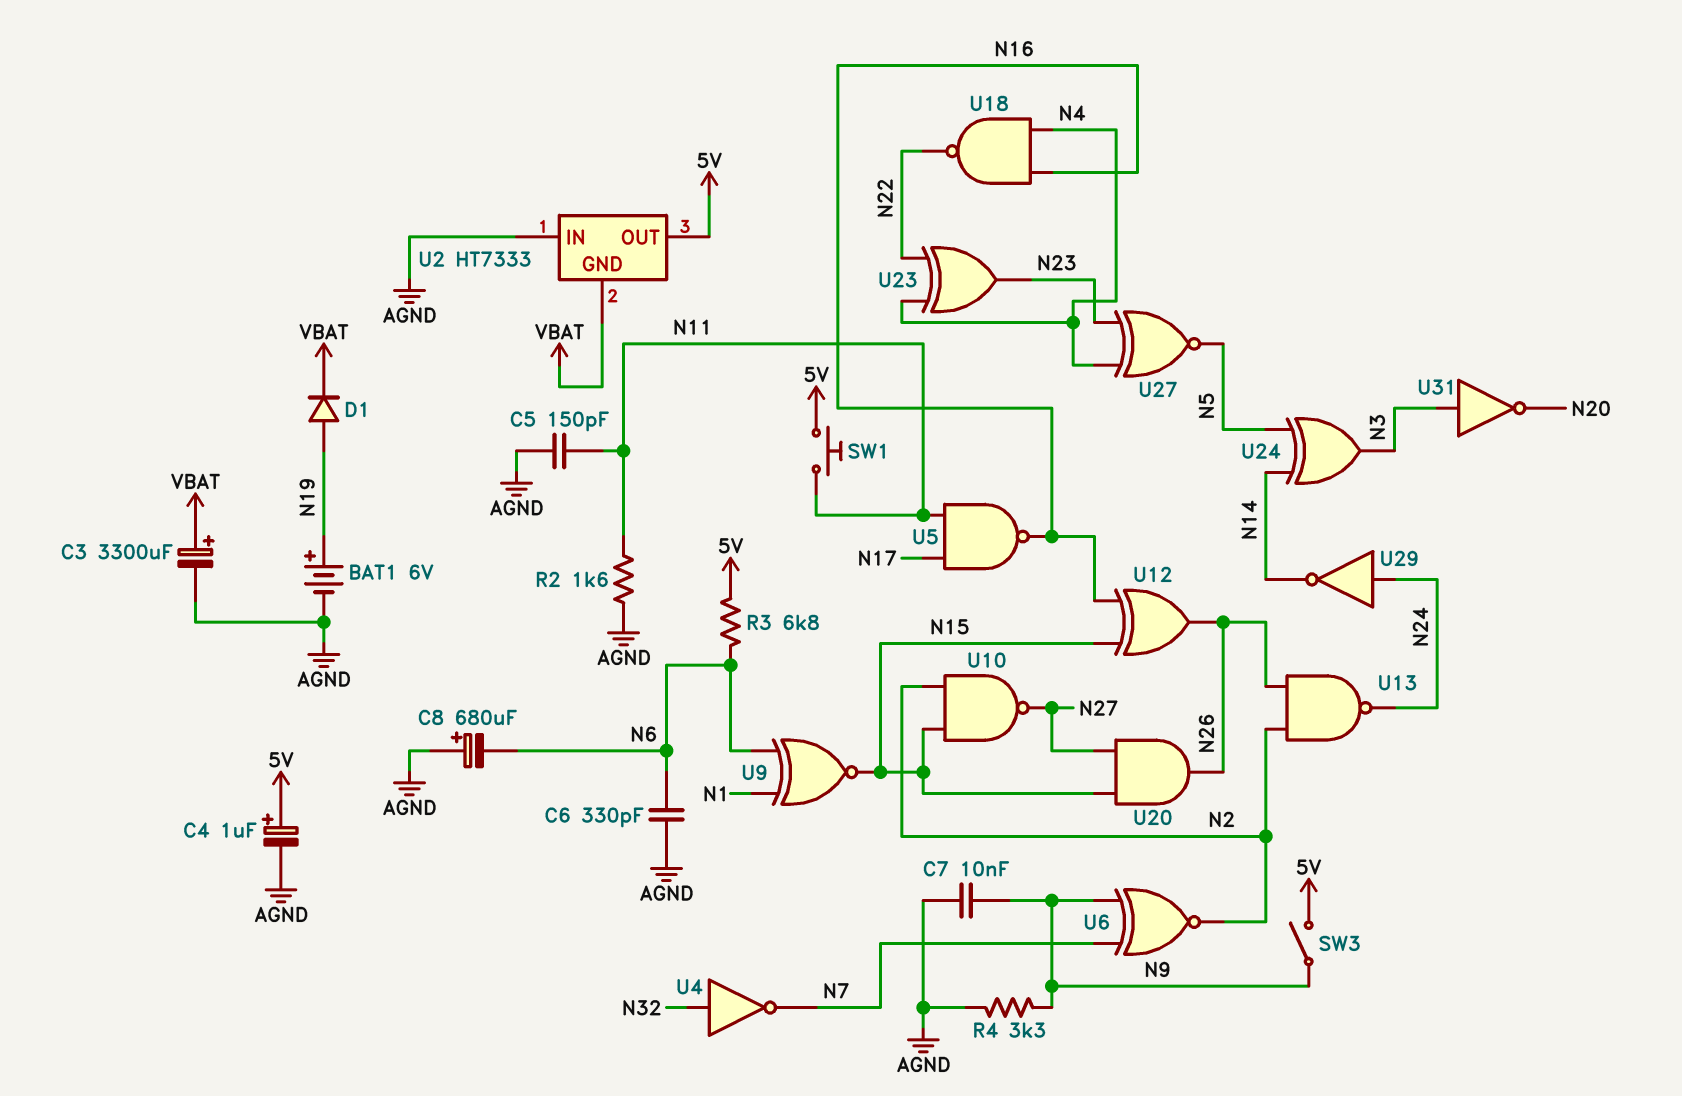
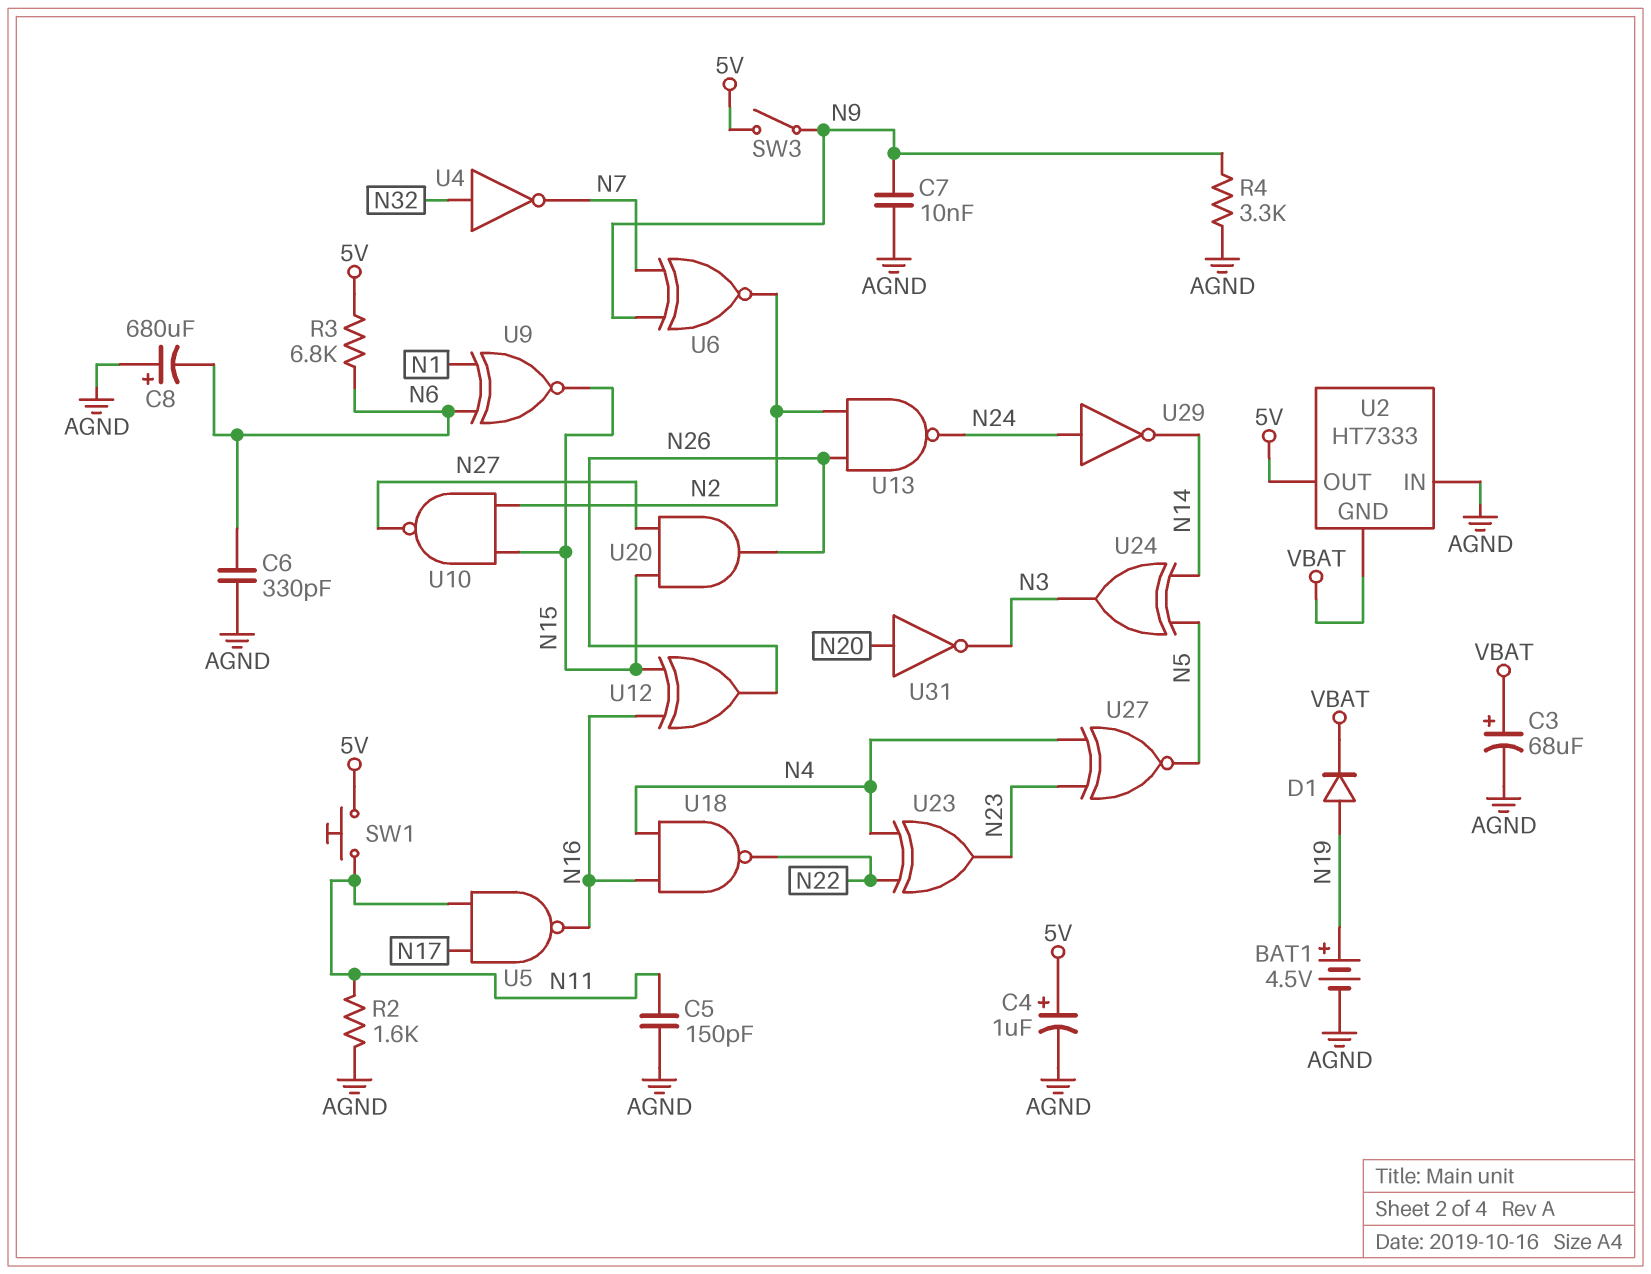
BAT1: 6V (plus N19, minus AGND) -> 4.5V (plus N19, minus AGND)
C3: 3300uF (plus VBAT, minus AGND) -> 68uF (plus VBAT, minus AGND)
U31: NOT (in N3, out N20) -> NOT (in N20, out N3)

